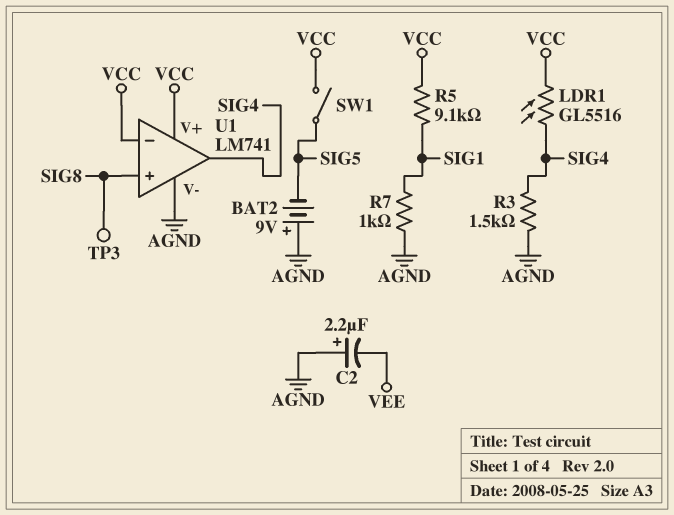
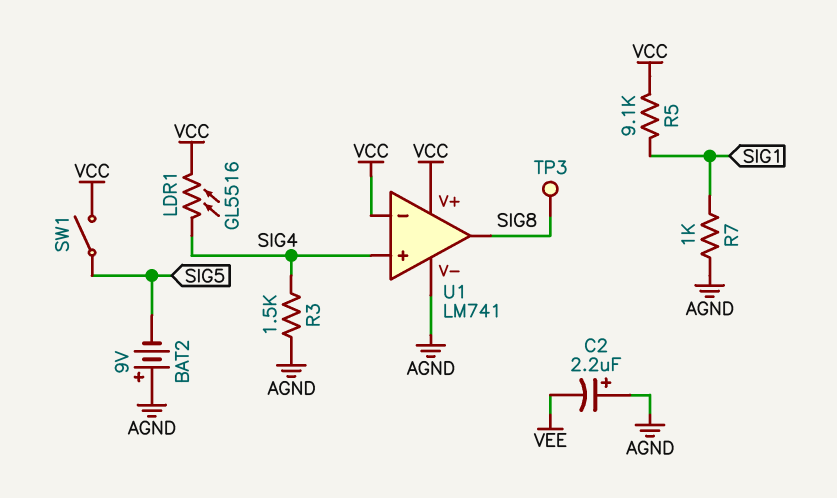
U1 pin in+: SIG8 -> SIG4
U1 pin out: SIG4 -> SIG8

